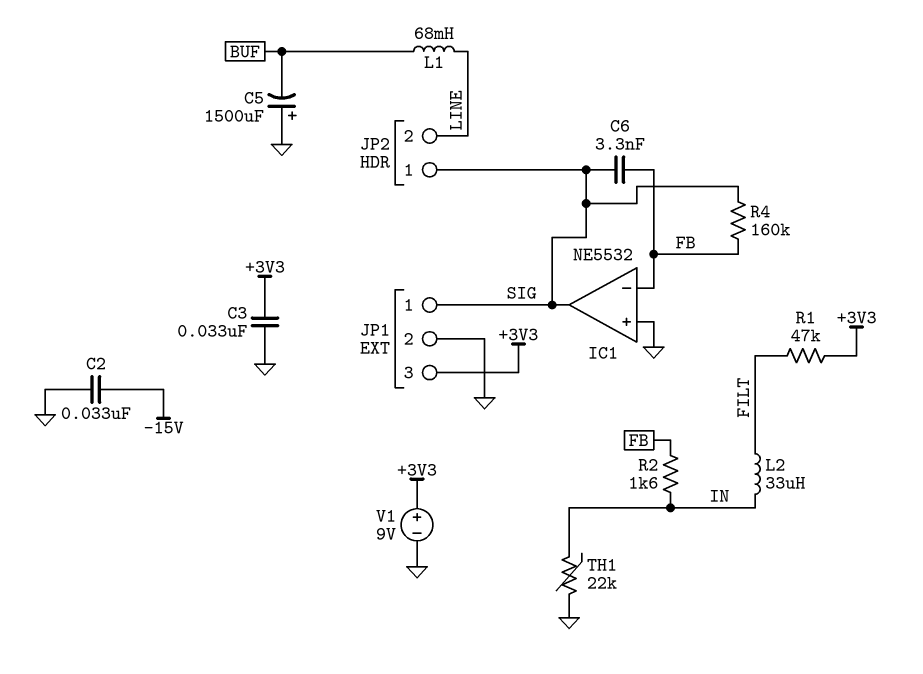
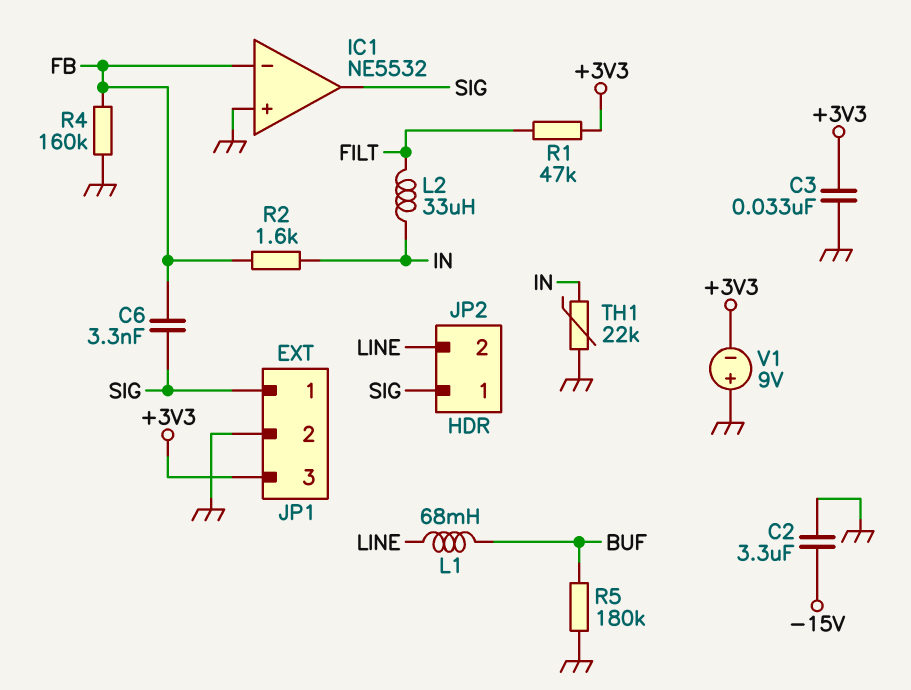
C2: 33nF (-15V, GND) -> 3.3uF (-15V, GND)
C5: 1500uF (plus GND, minus BUF) -> none
R4: 160k (FB, SIG) -> 160k (FB, GND)
R5: none -> 180k (BUF, GND)
V1: 9V (plus +3V3, minus GND) -> 9V (plus GND, minus +3V3)

